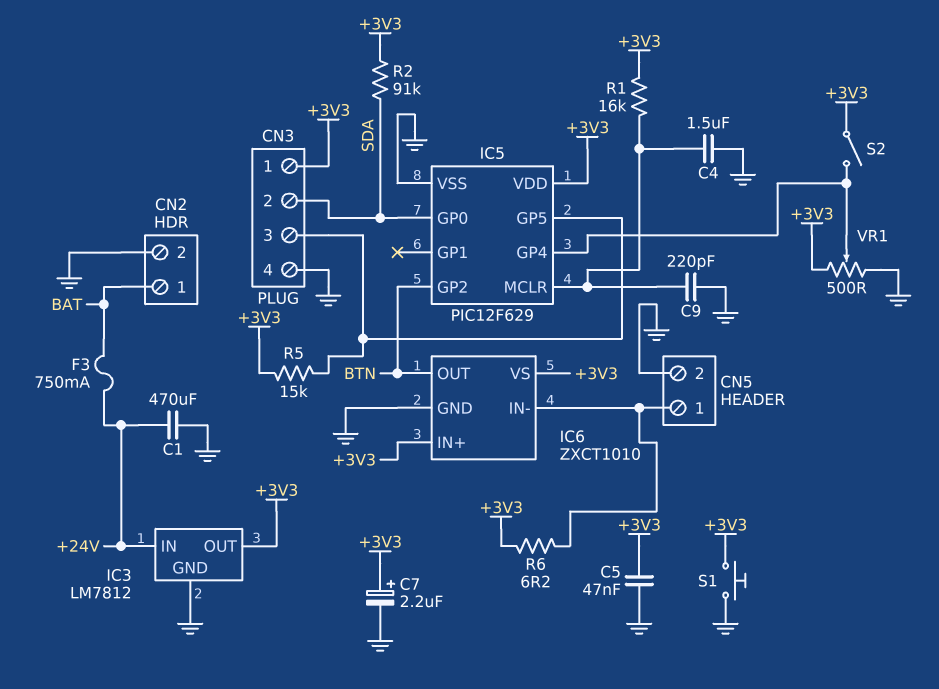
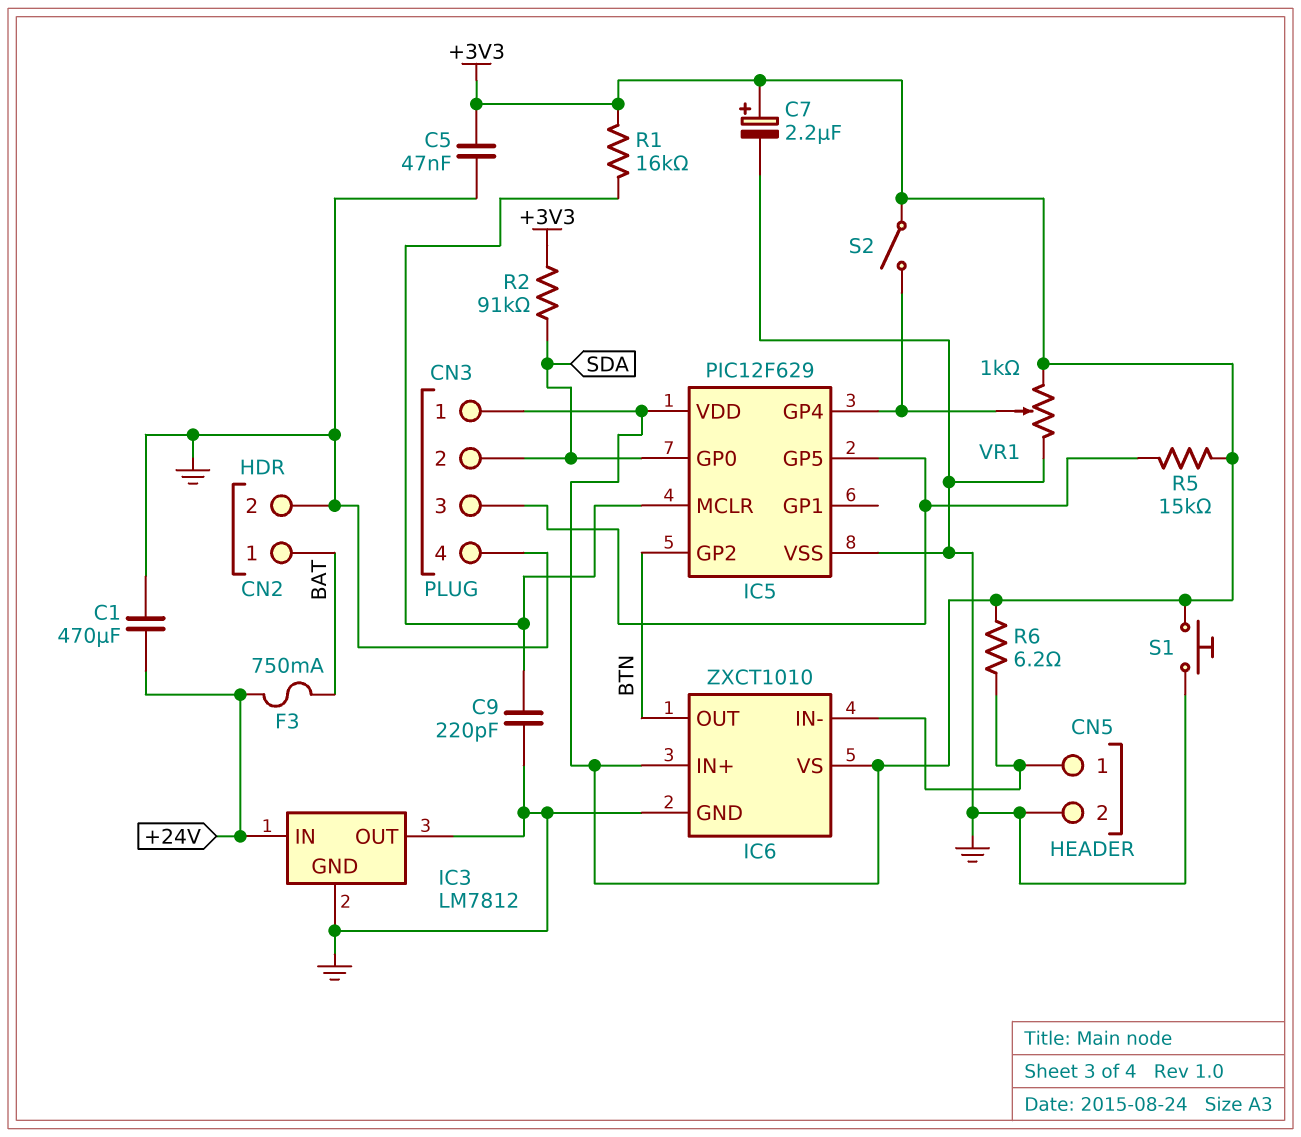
C4: 1.5uF (GND, IC5/MCLR) -> none
IC3 pin OUT: +3V3 -> GND
VR1: 500 (+3V3, GND, wiper IC5/GP4) -> 1k (+3V3, GND, wiper IC5/GP4)

